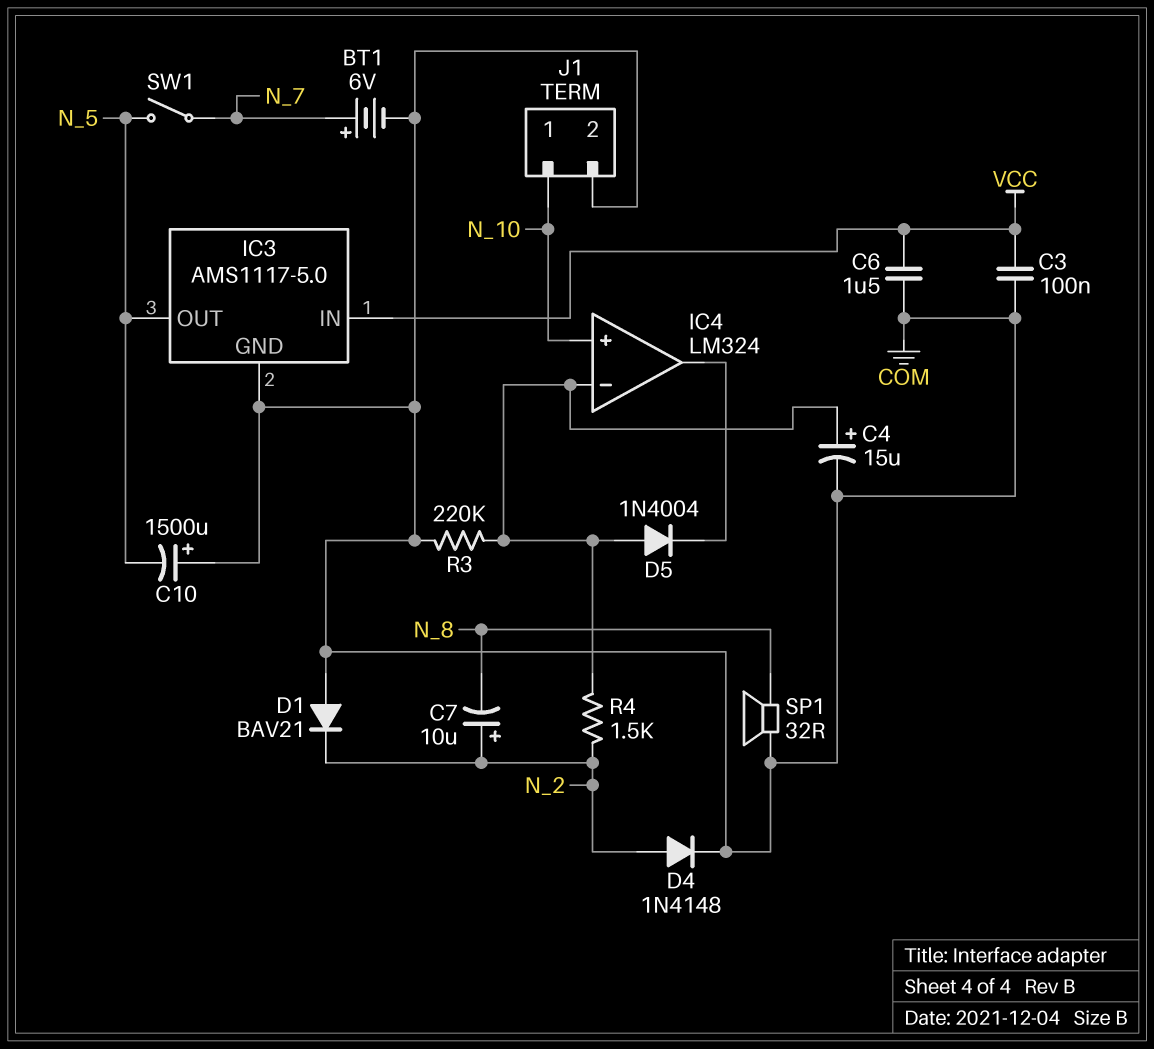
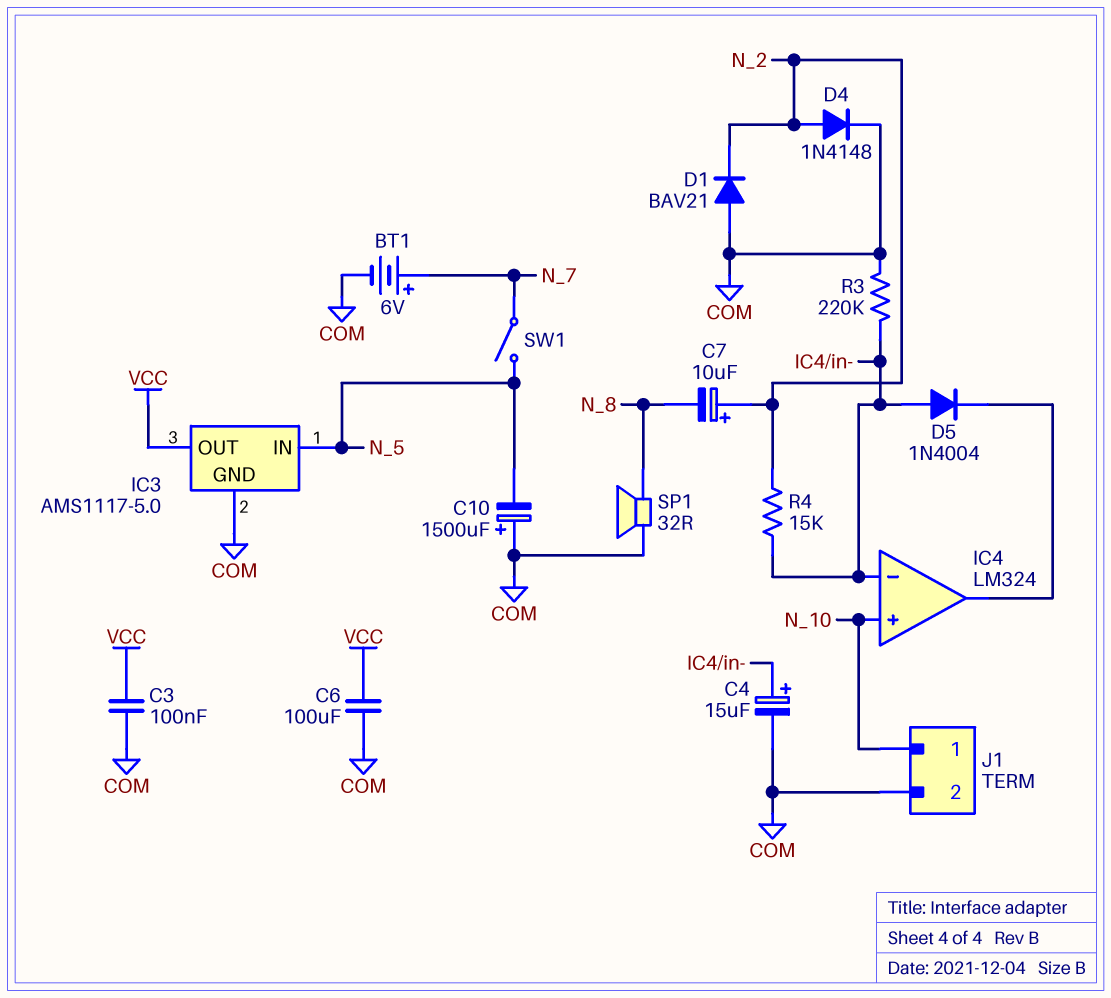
C6: 1.5uF (COM, VCC) -> 100uF (COM, VCC)
IC3 pin IN: VCC -> N_5
IC3 pin OUT: N_5 -> VCC
R4: 1.5k (IC4/in-, N_2) -> 15k (IC4/in-, N_2)

